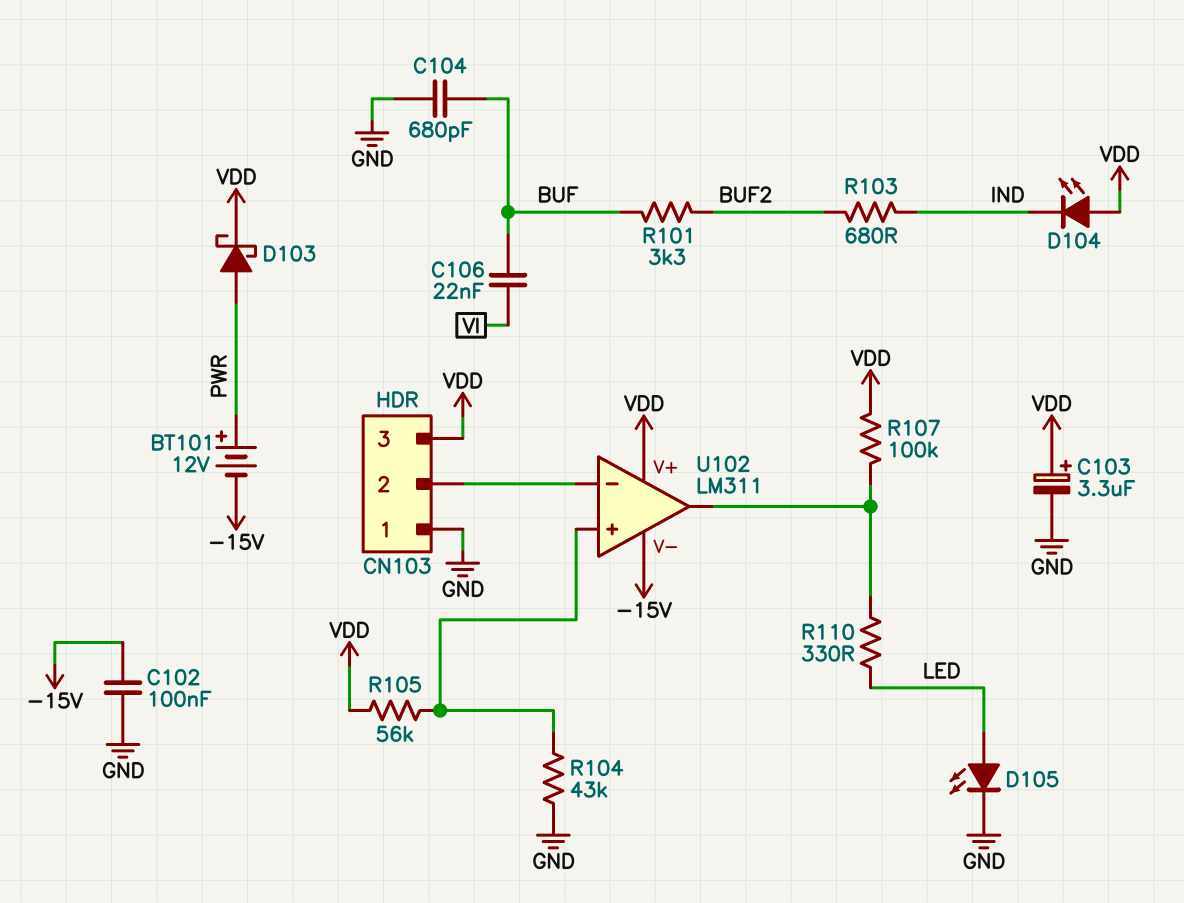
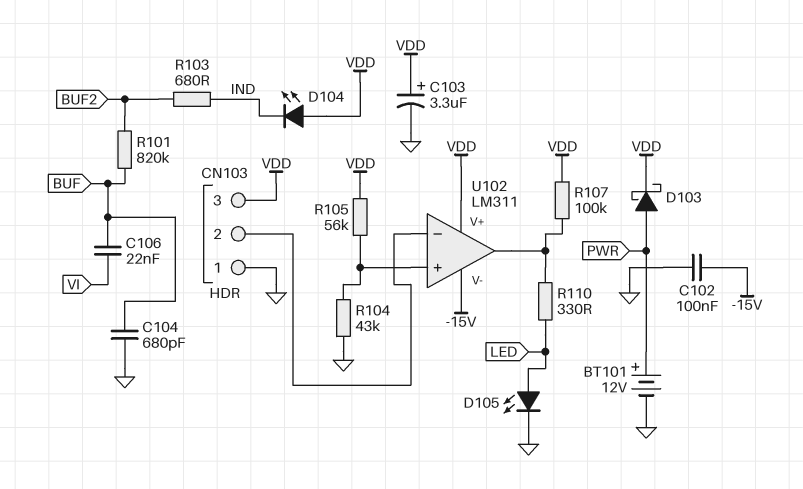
BT101: 12V (plus PWR, minus -15V) -> 12V (plus PWR, minus GND)
R101: 3.3k (BUF, BUF2) -> 820k (BUF, BUF2)

